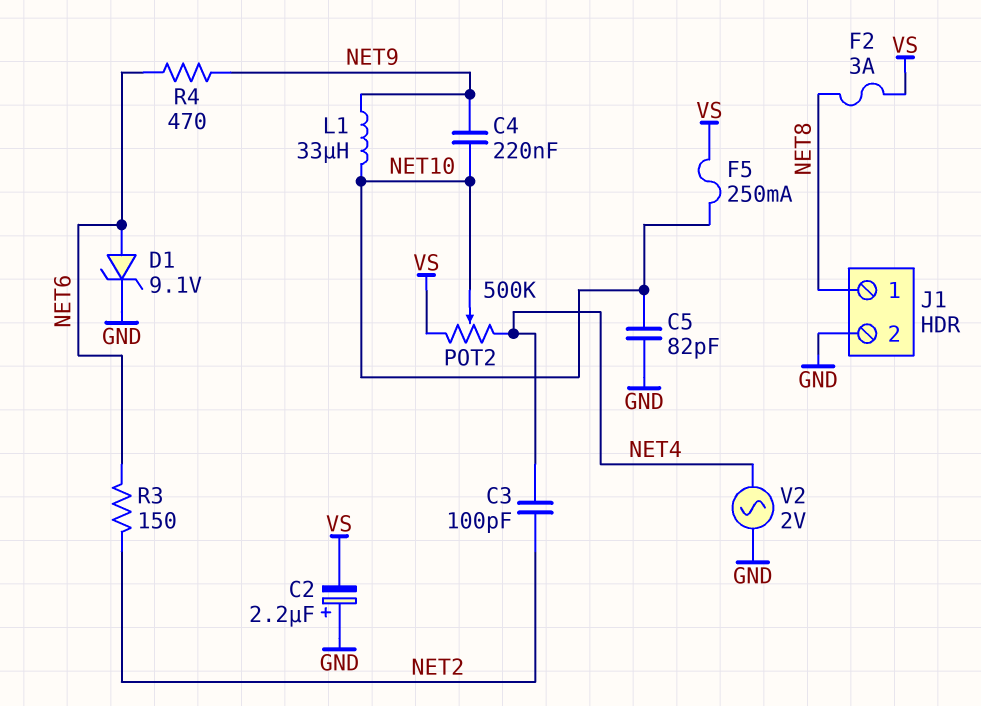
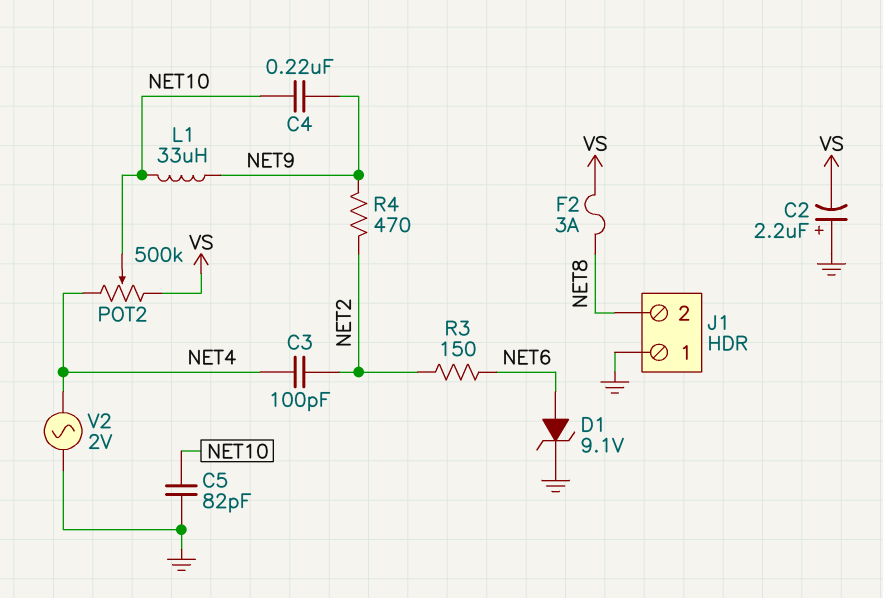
F5: 250mA (NET10, VS) -> none
J1 pin 1: NET8 -> GND
J1 pin 2: GND -> NET8
R4: 470 (NET6, NET9) -> 470 (NET2, NET9)

